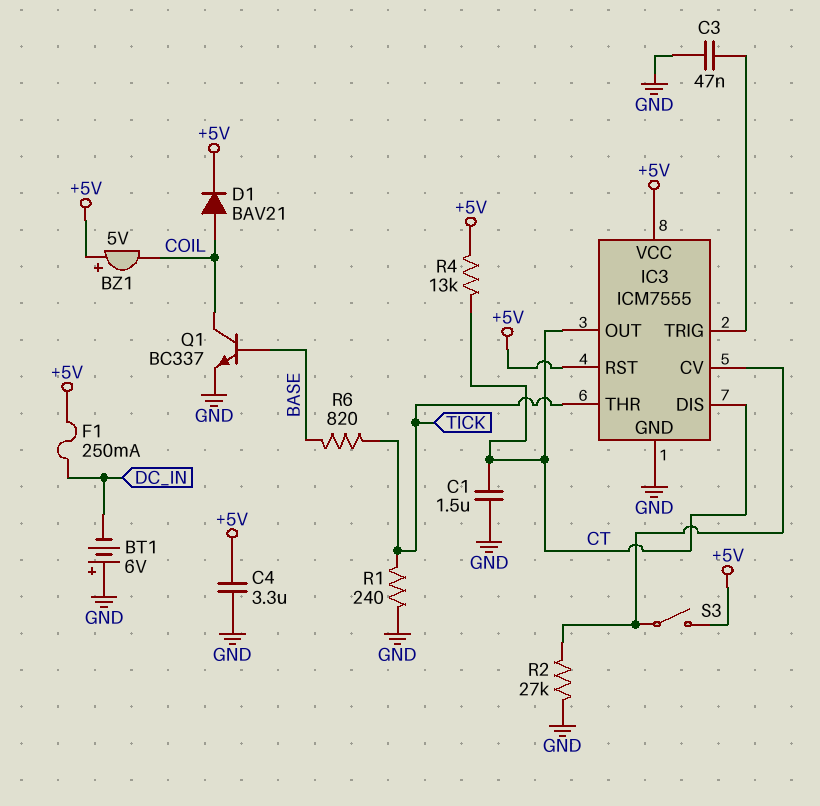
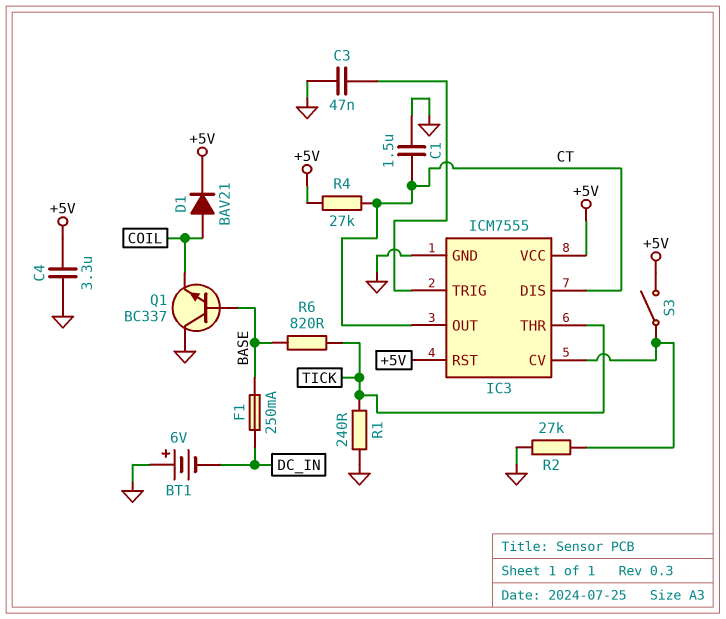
BZ1: buzzer 5V (plus +5V, minus COIL) -> none
F1: 250mA (+5V, DC_IN) -> 250mA (BASE, DC_IN)
Q1: NPN BC337 (B BASE, C COIL, E GND) -> NPN BC337 (B BASE, C GND, E COIL)
R4: 13k (+5V, CT) -> 27k (+5V, CT)

